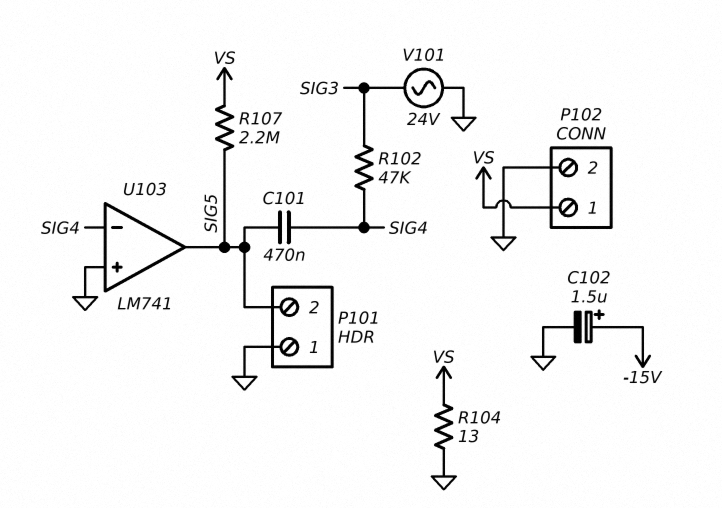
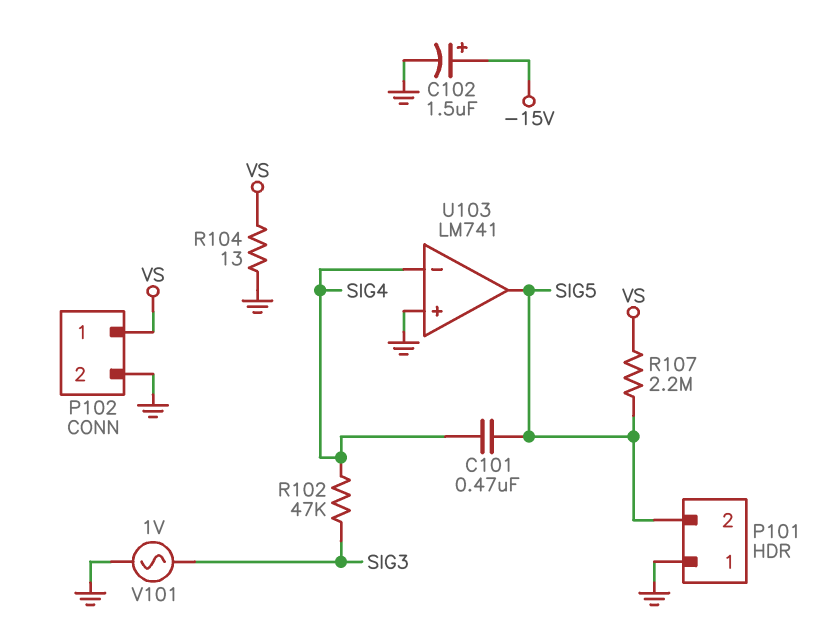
V101: AC 24V (GND, SIG3) -> AC 1V (GND, SIG3)

